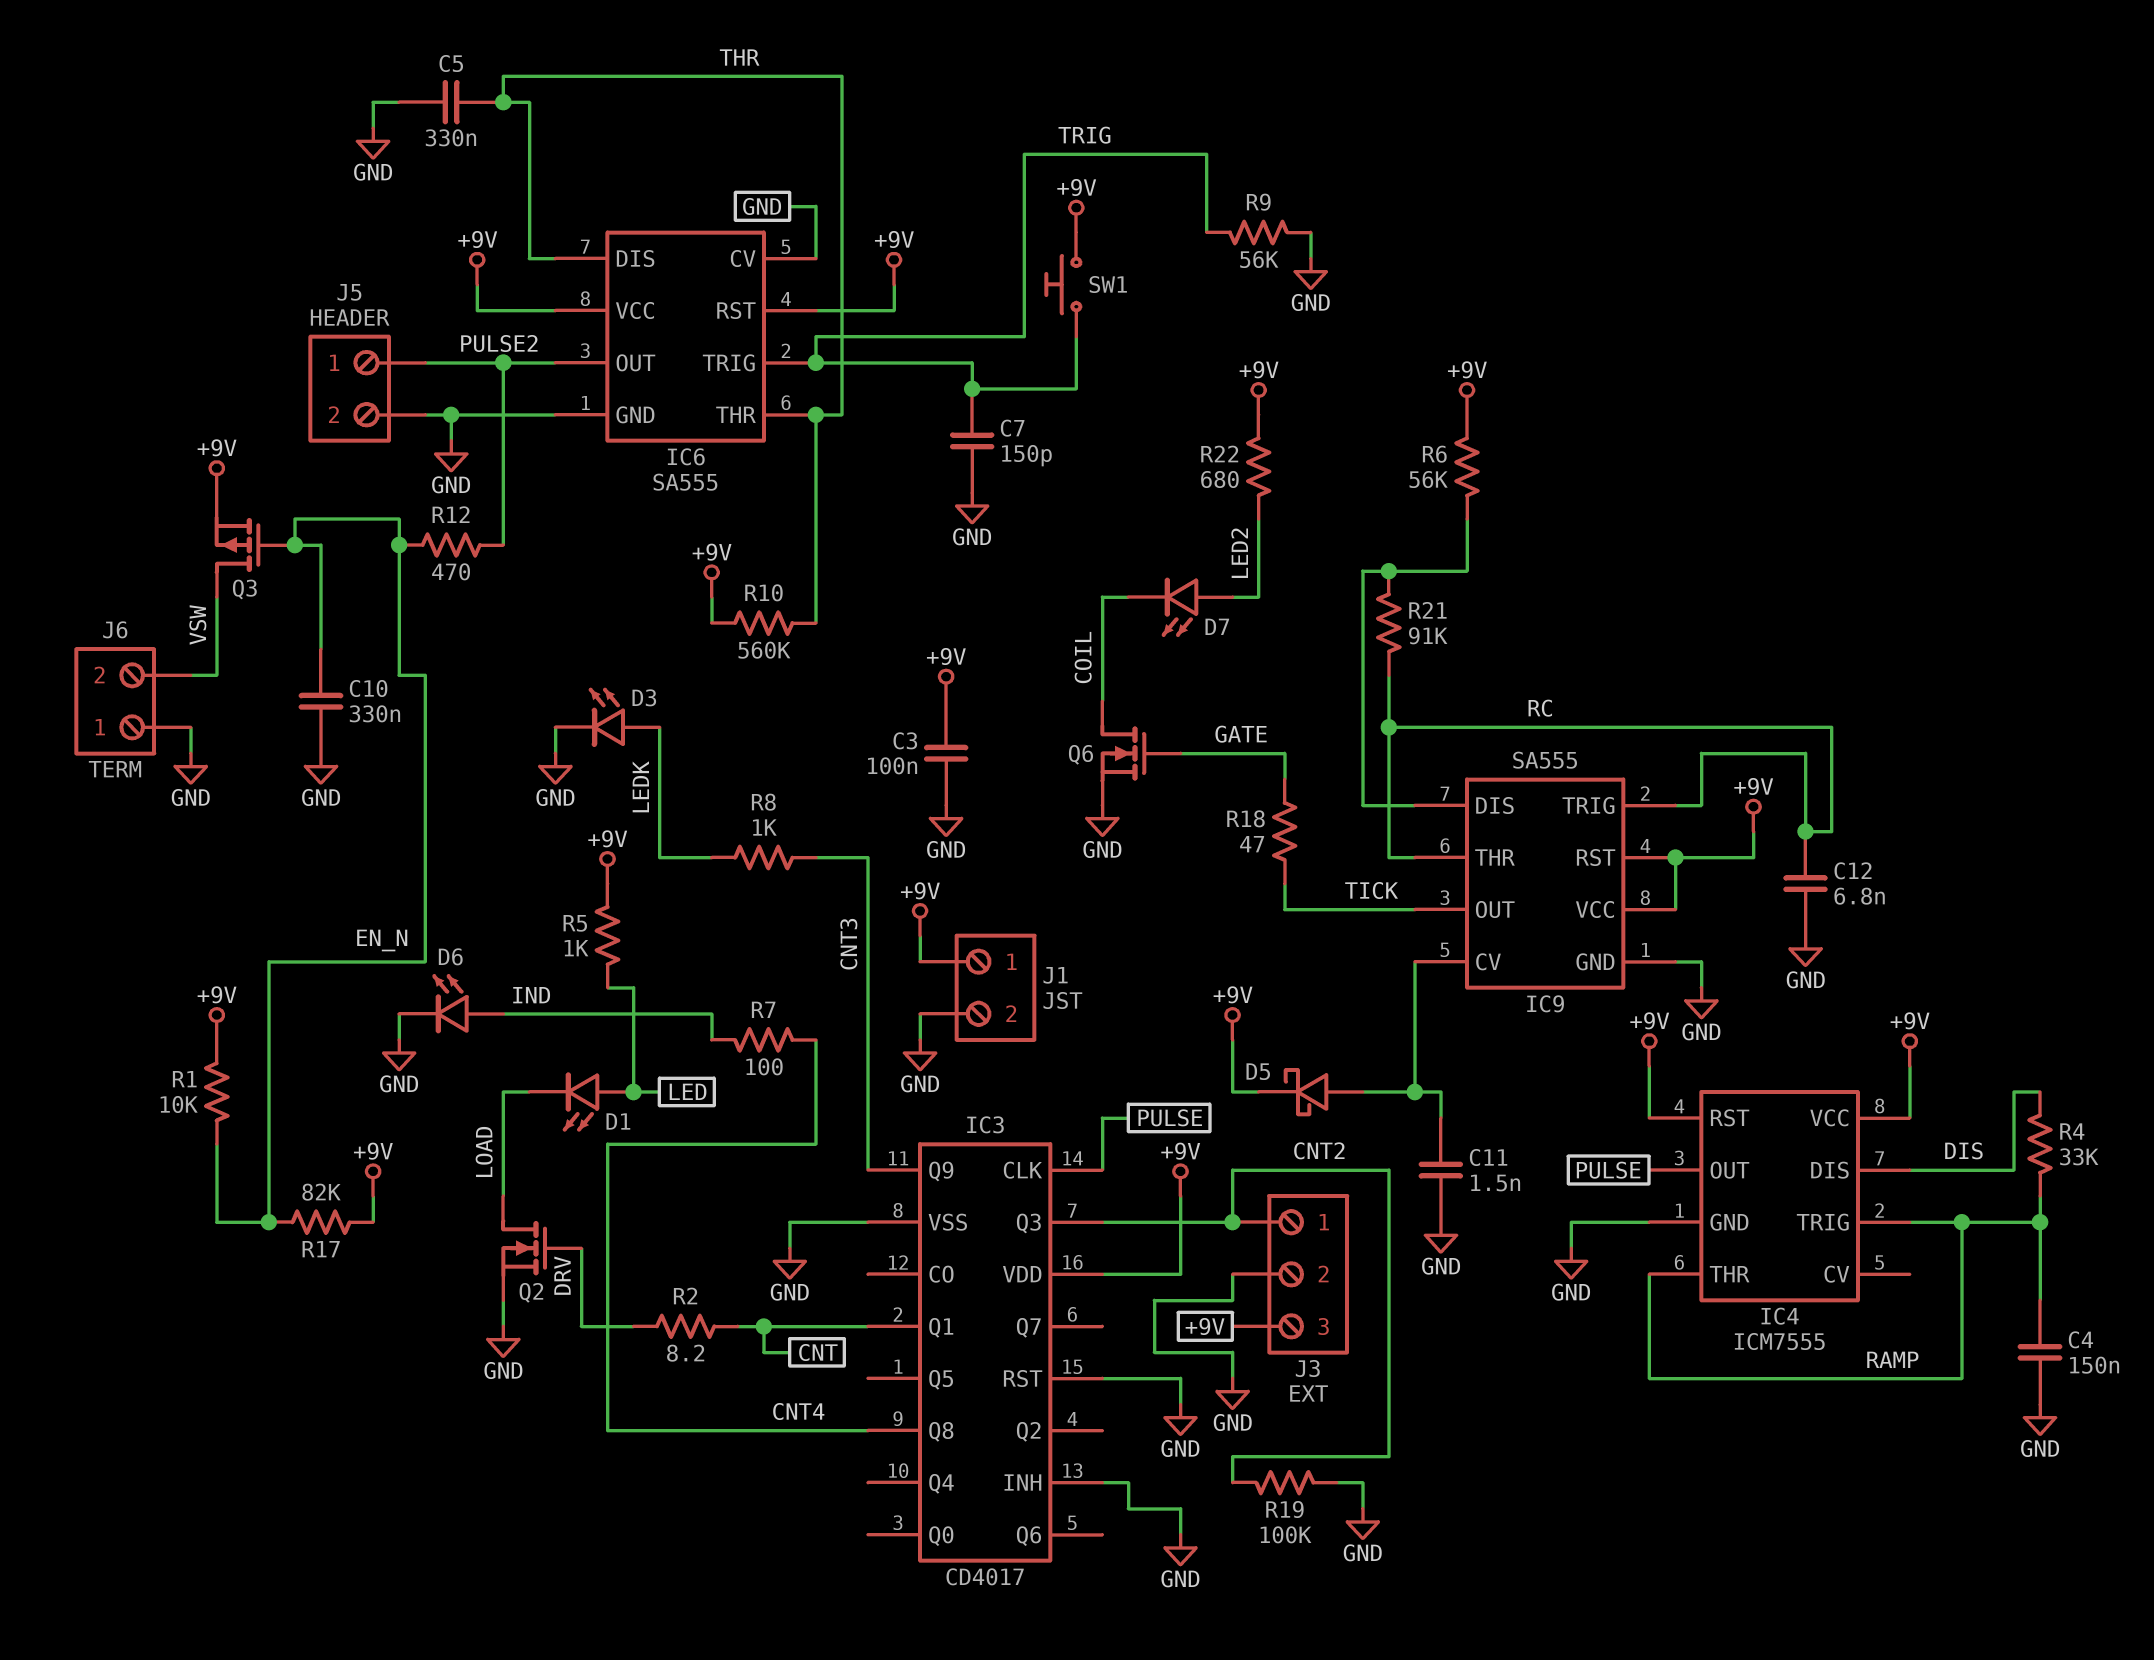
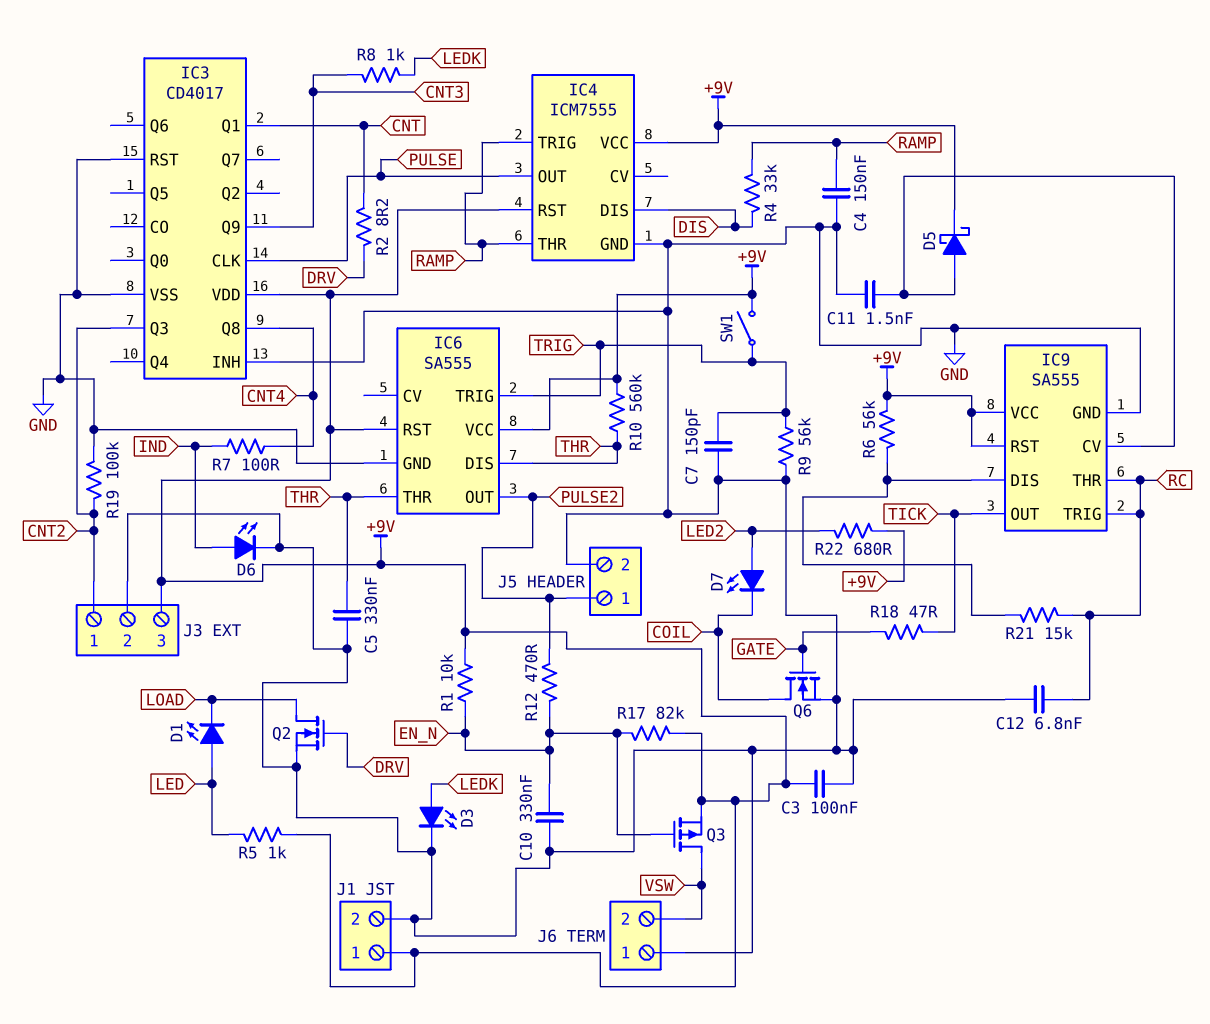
IC6 pin CV: GND -> none
R21: 91k (IC9/DIS, RC) -> 15k (IC9/DIS, RC)
SW1: button (+9V, TRIG) -> switch (+9V, TRIG)

